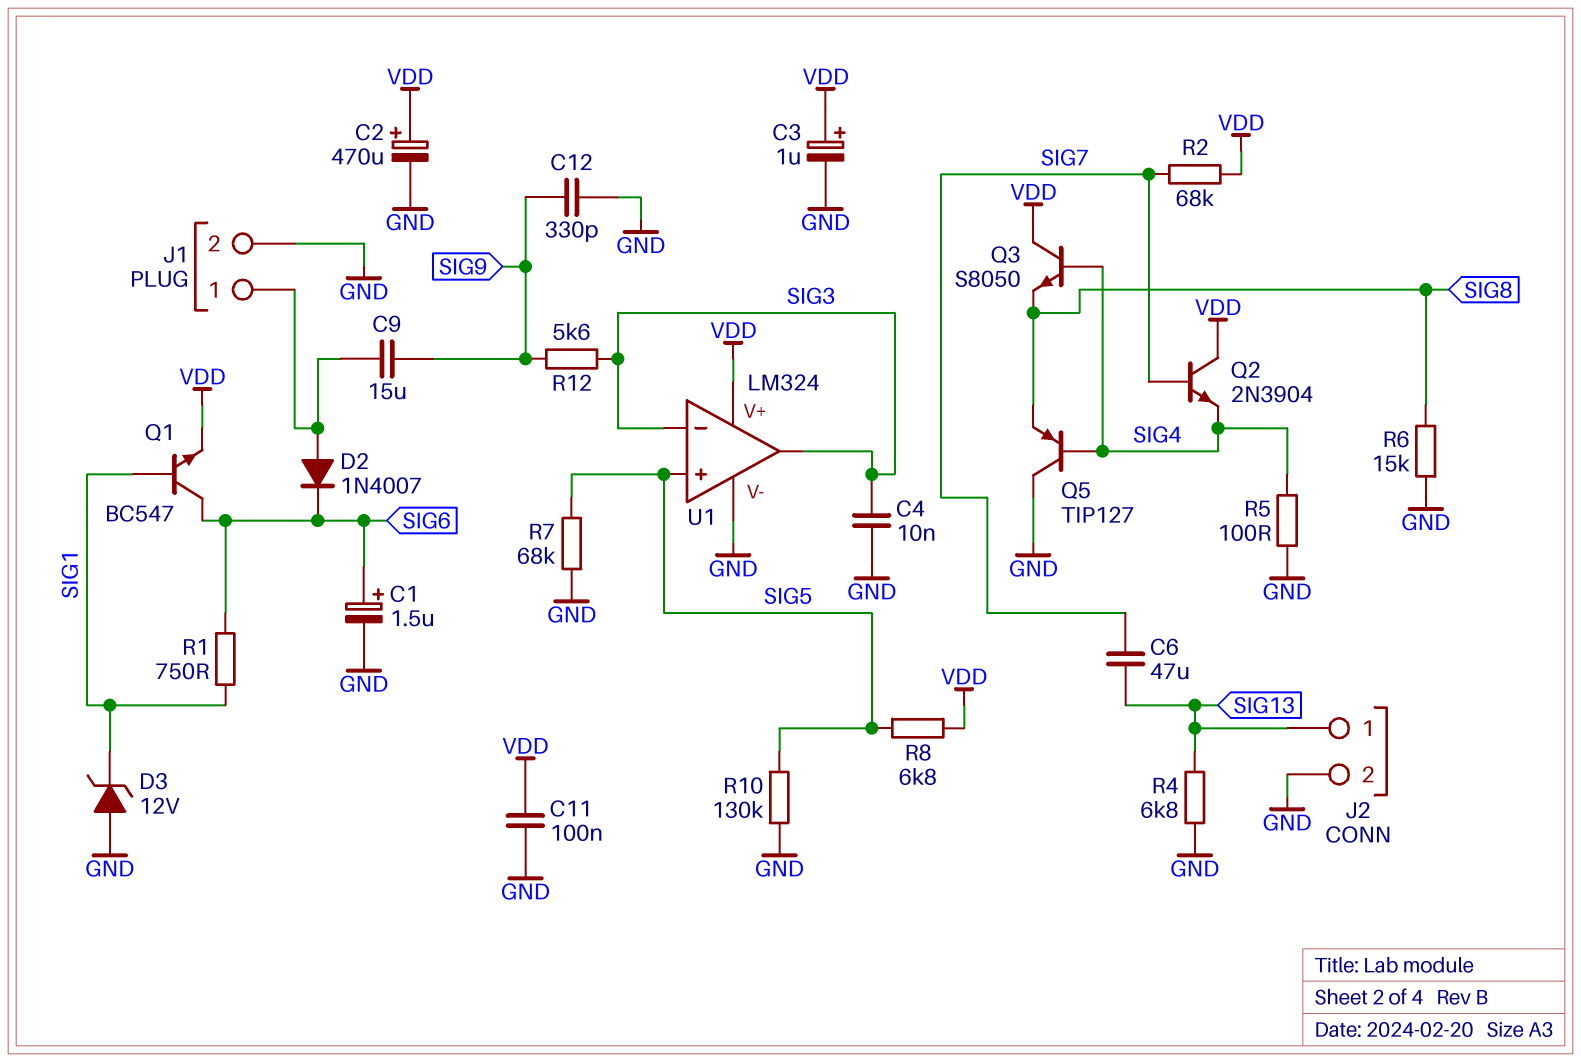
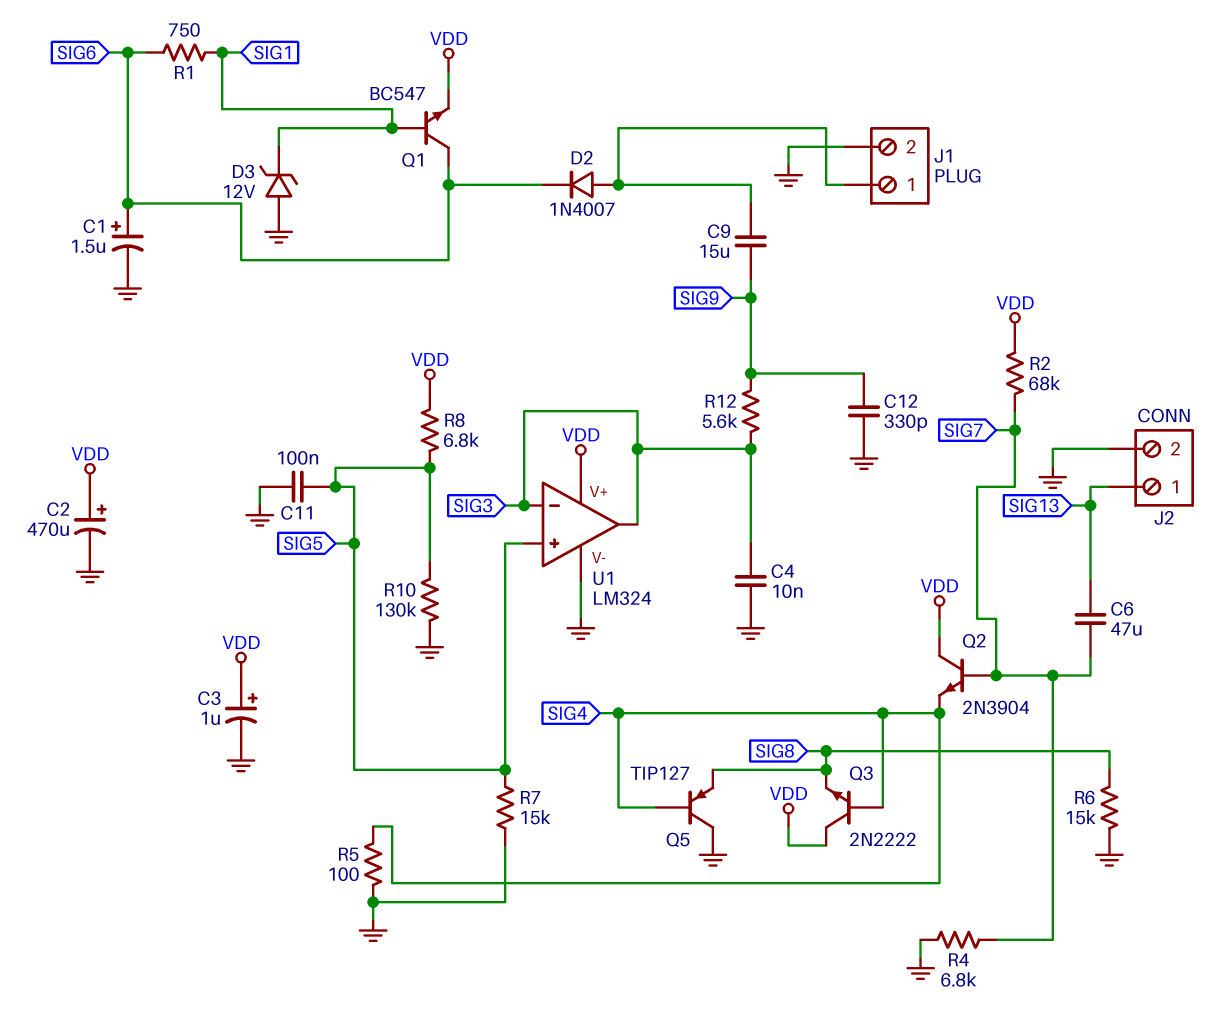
C11: 100nF (GND, VDD) -> 100nF (GND, SIG5)
Q3: NPN S8050 (B SIG4, C VDD, E SIG8) -> NPN 2N2222 (B SIG4, C VDD, E SIG8)
R4: 6.8k (GND, SIG13) -> 6.8k (GND, SIG7)
R7: 68k (GND, SIG5) -> 15k (GND, SIG5)

